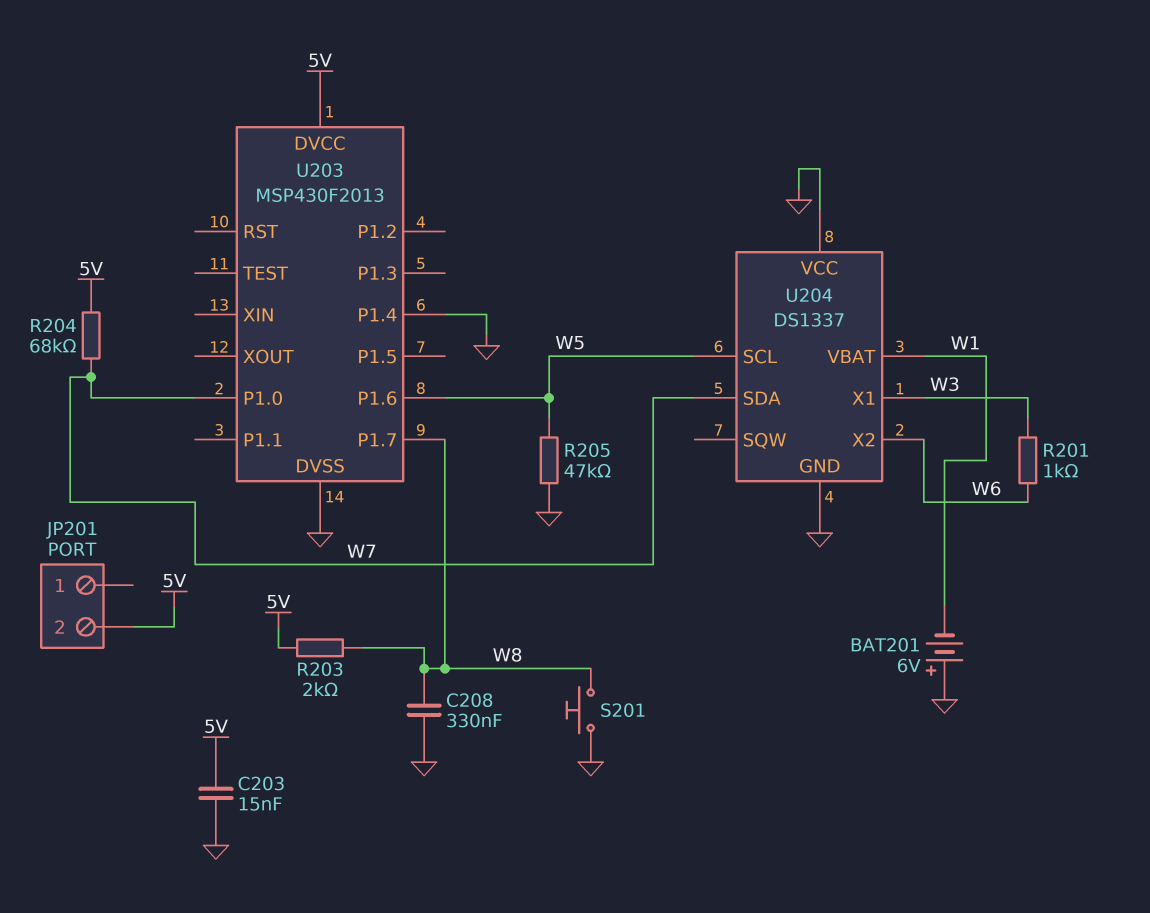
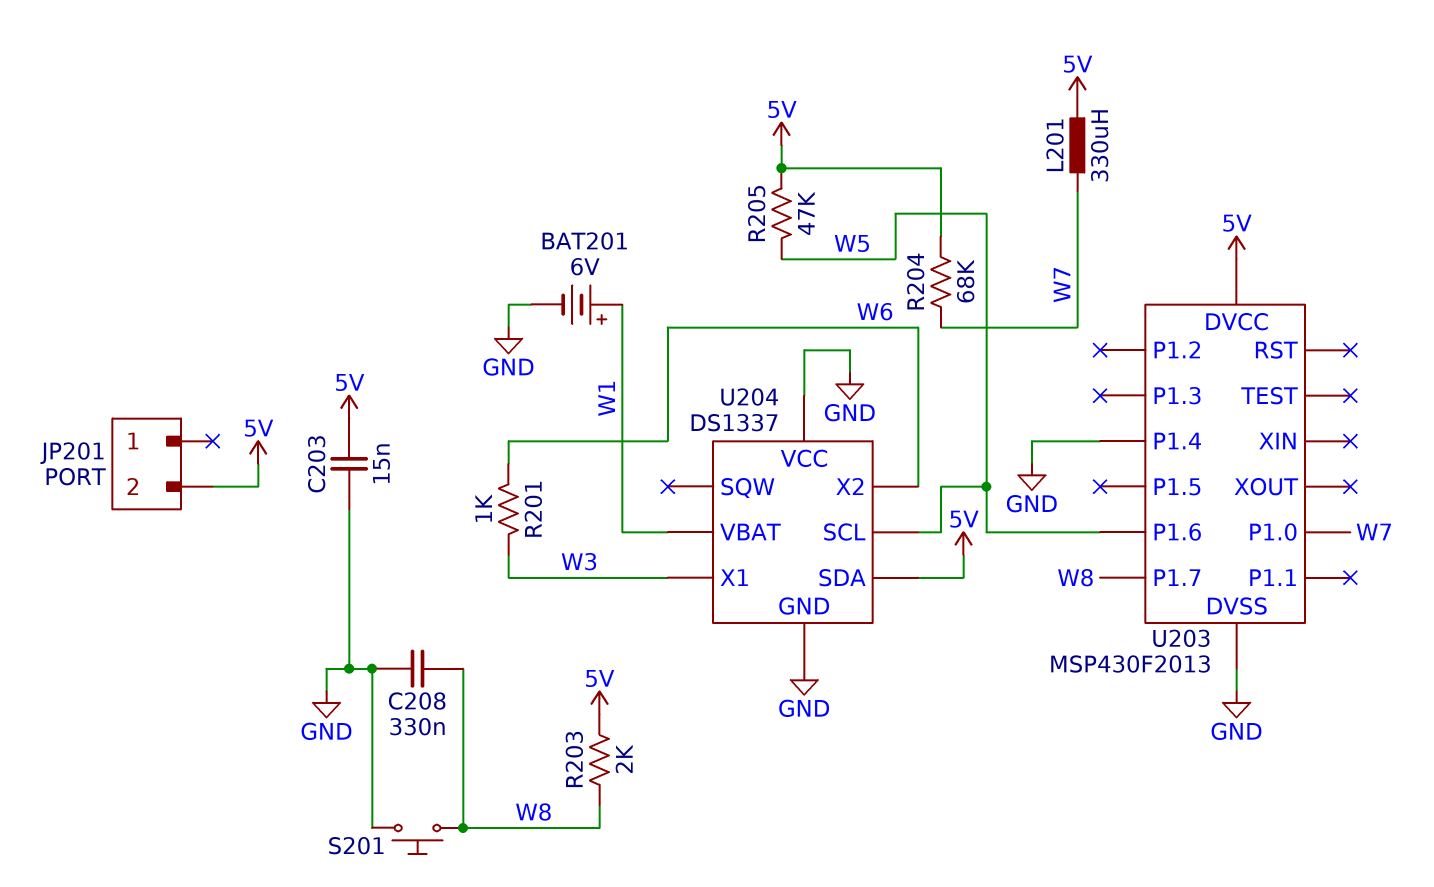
BAT201: 6V (plus GND, minus W1) -> 6V (plus W1, minus GND)
L201: none -> 330uH (5V, W7)
R205: 47k (GND, W5) -> 47k (5V, W5)
U204 pin SDA: W7 -> 5V

